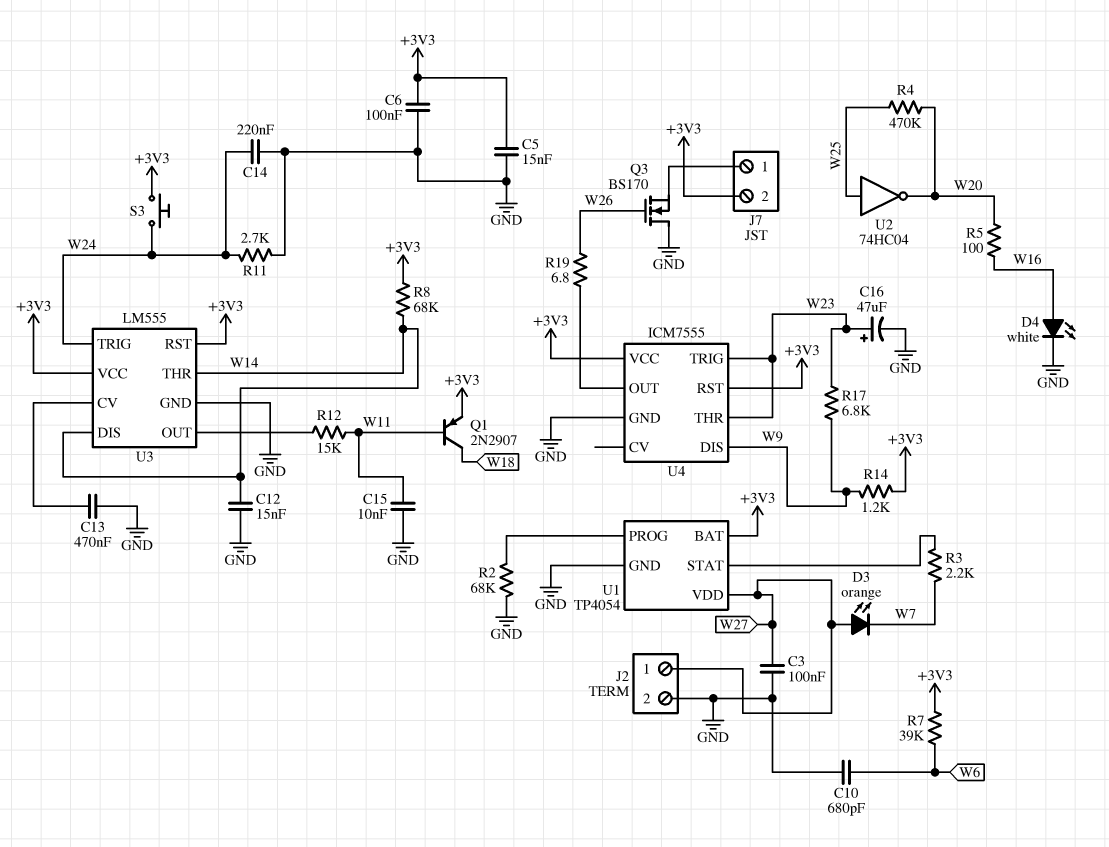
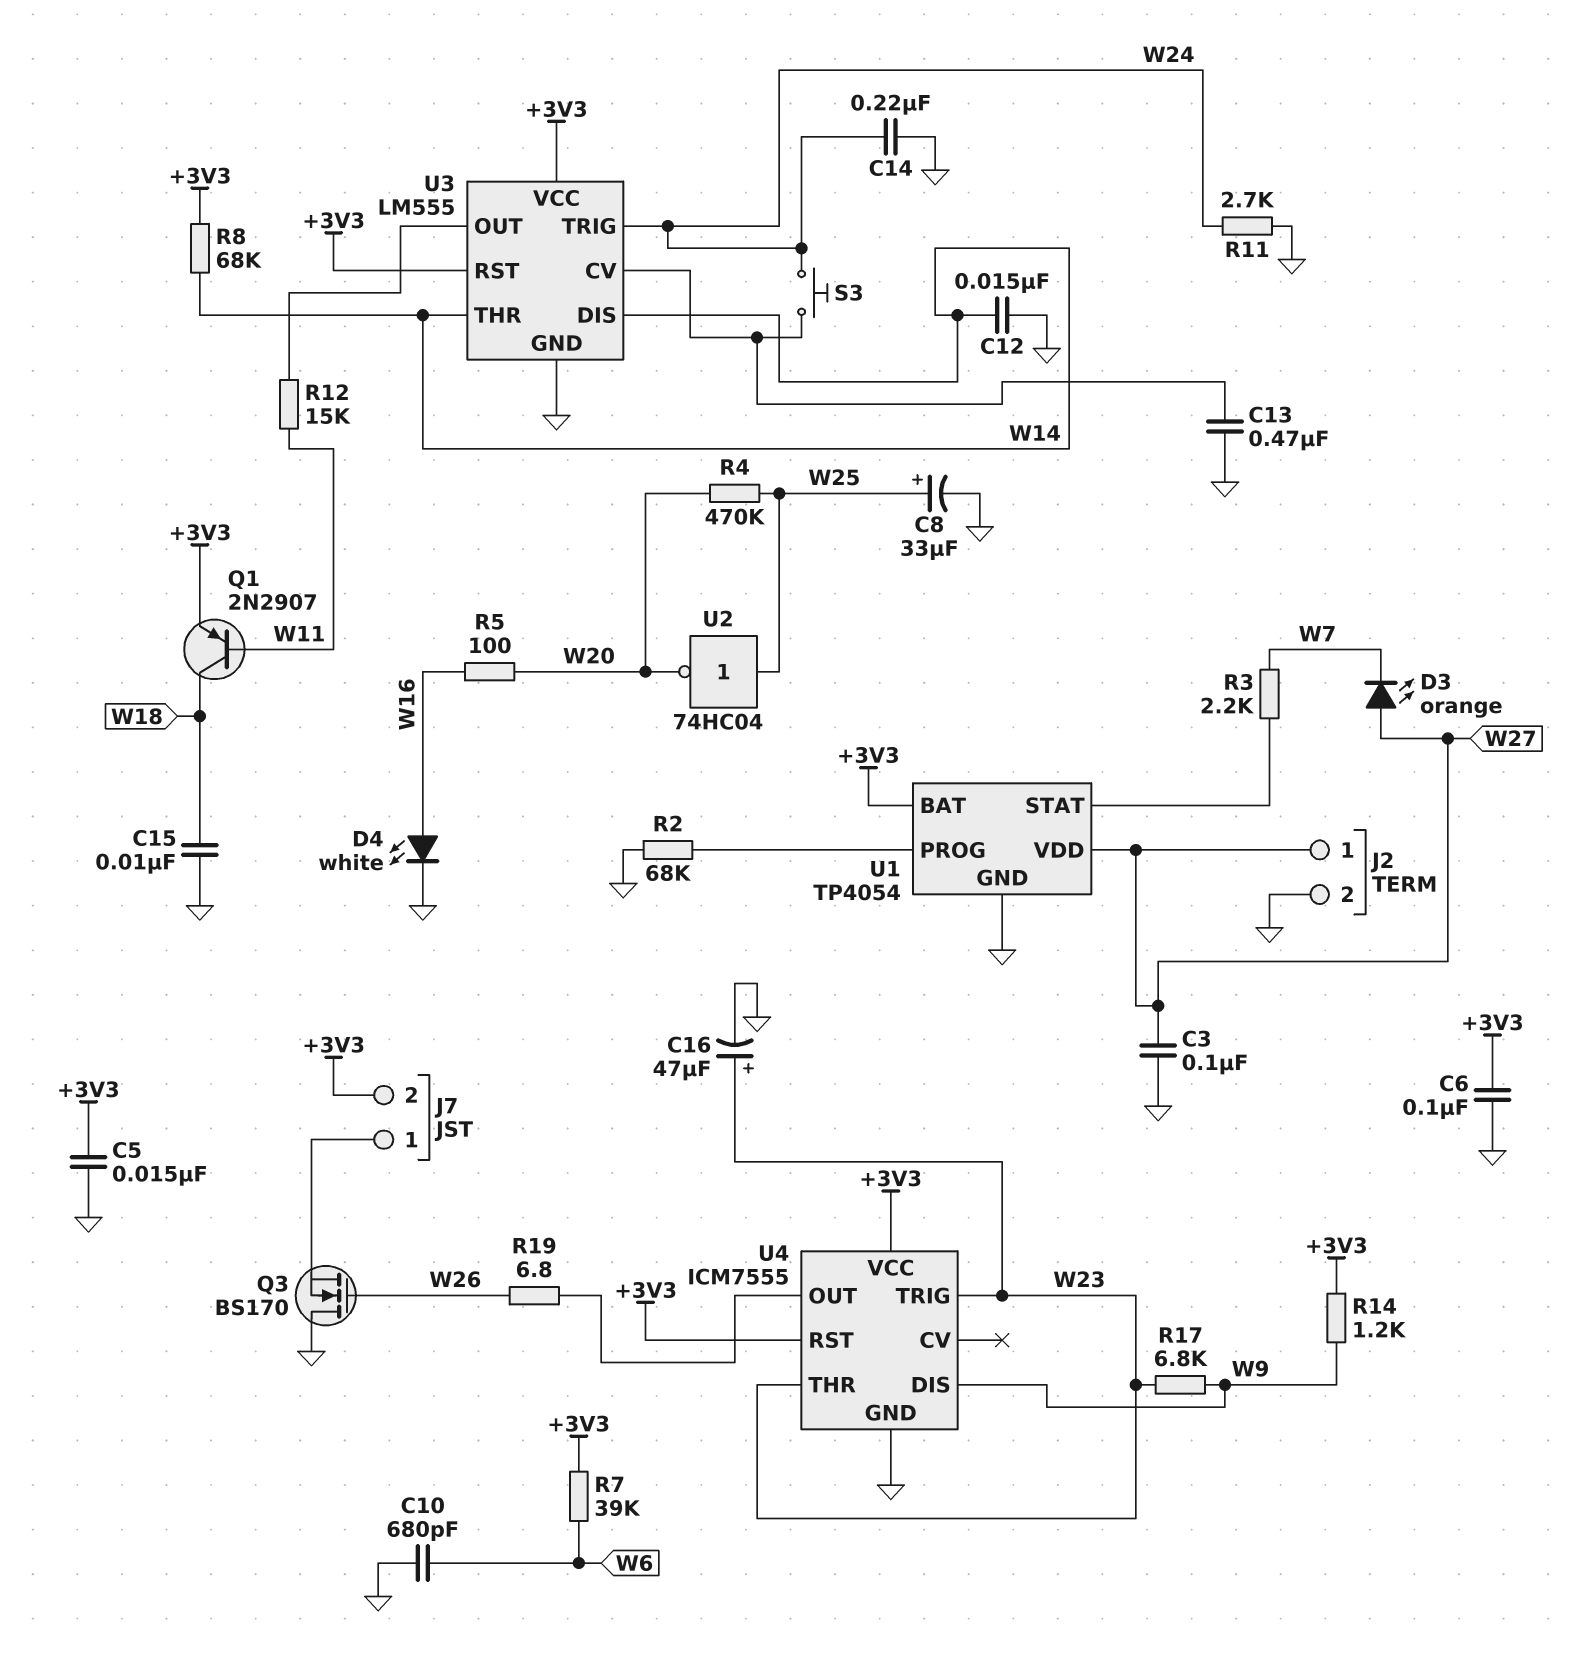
C8: none -> 33uF (plus W25, minus GND)
C15: 10nF (GND, W11) -> 10nF (GND, W18)
S3: button (+3V3, W24) -> button (U3/CV, W24)

